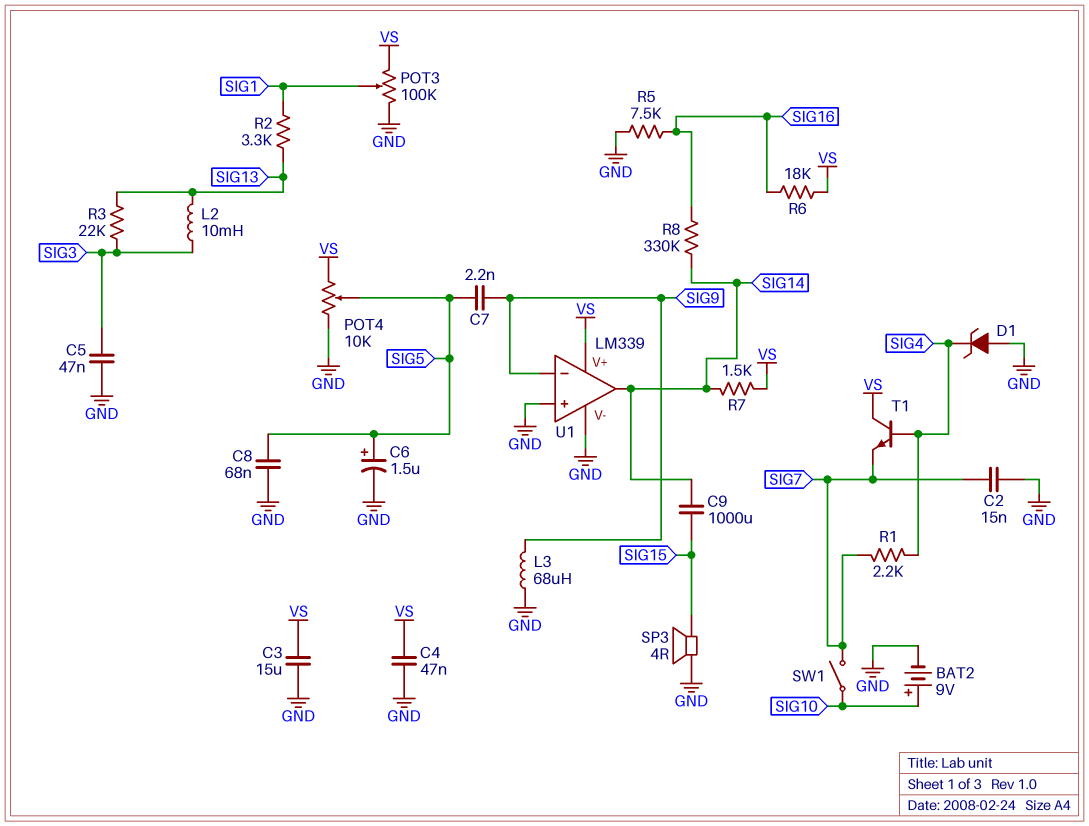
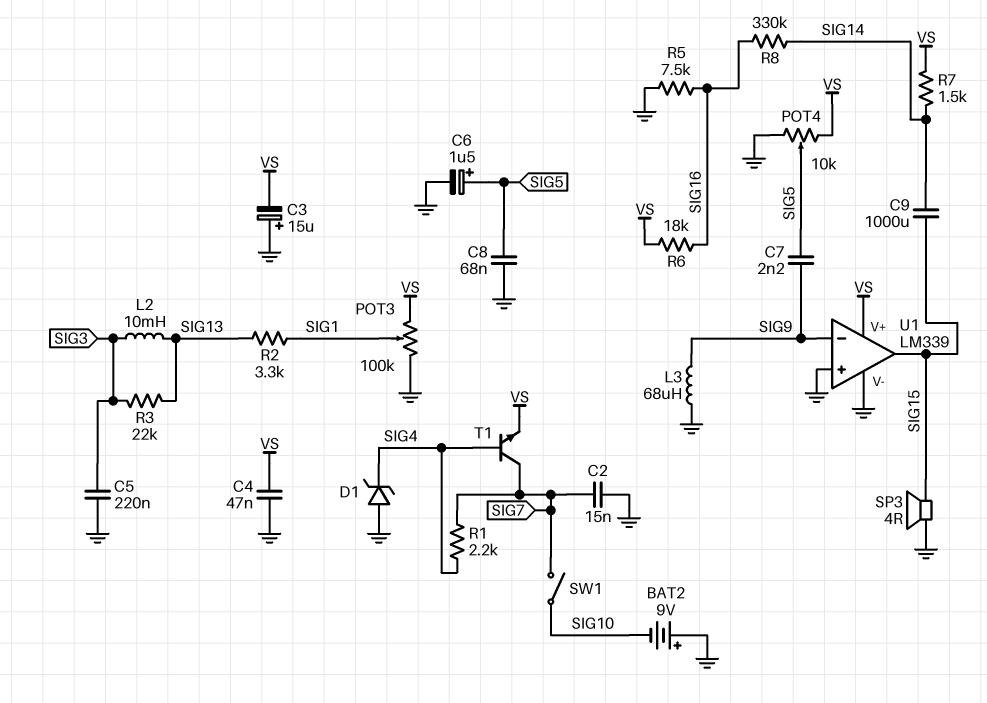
BAT2: 9V (plus SIG10, minus GND) -> 9V (plus GND, minus SIG10)
C3: 15uF (GND, VS) -> 15uF (plus GND, minus VS)
C5: 47nF (GND, SIG3) -> 220nF (GND, SIG3)
T1: NPN (B SIG4, C VS, E SIG7) -> NPN (B SIG4, C SIG7, E VS)
U1 pin out: SIG14 -> SIG15

